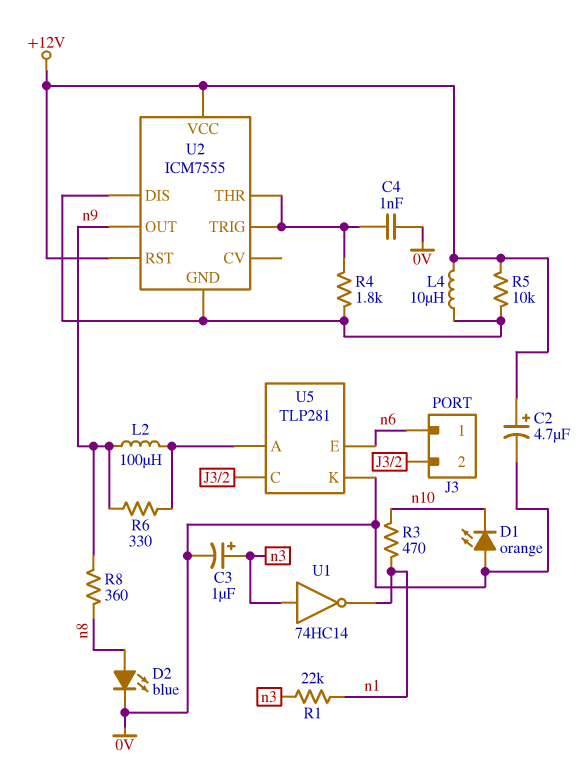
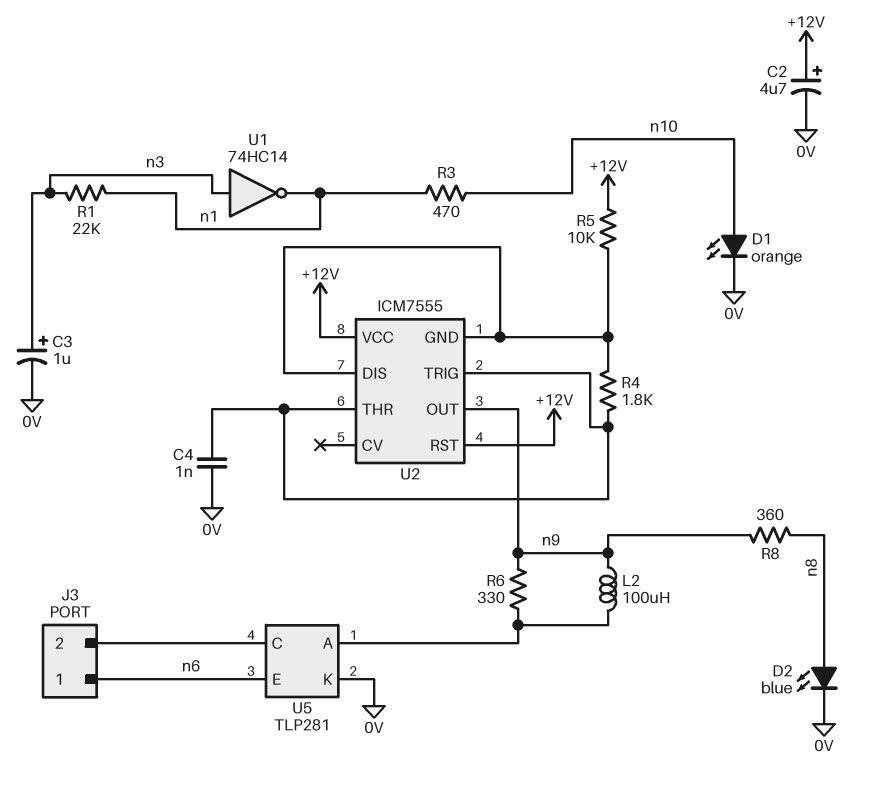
D1: LED orange (A 0V, K n10) -> LED orange (A n10, K 0V)
L4: 10uH (+12V, U2/DIS) -> none

